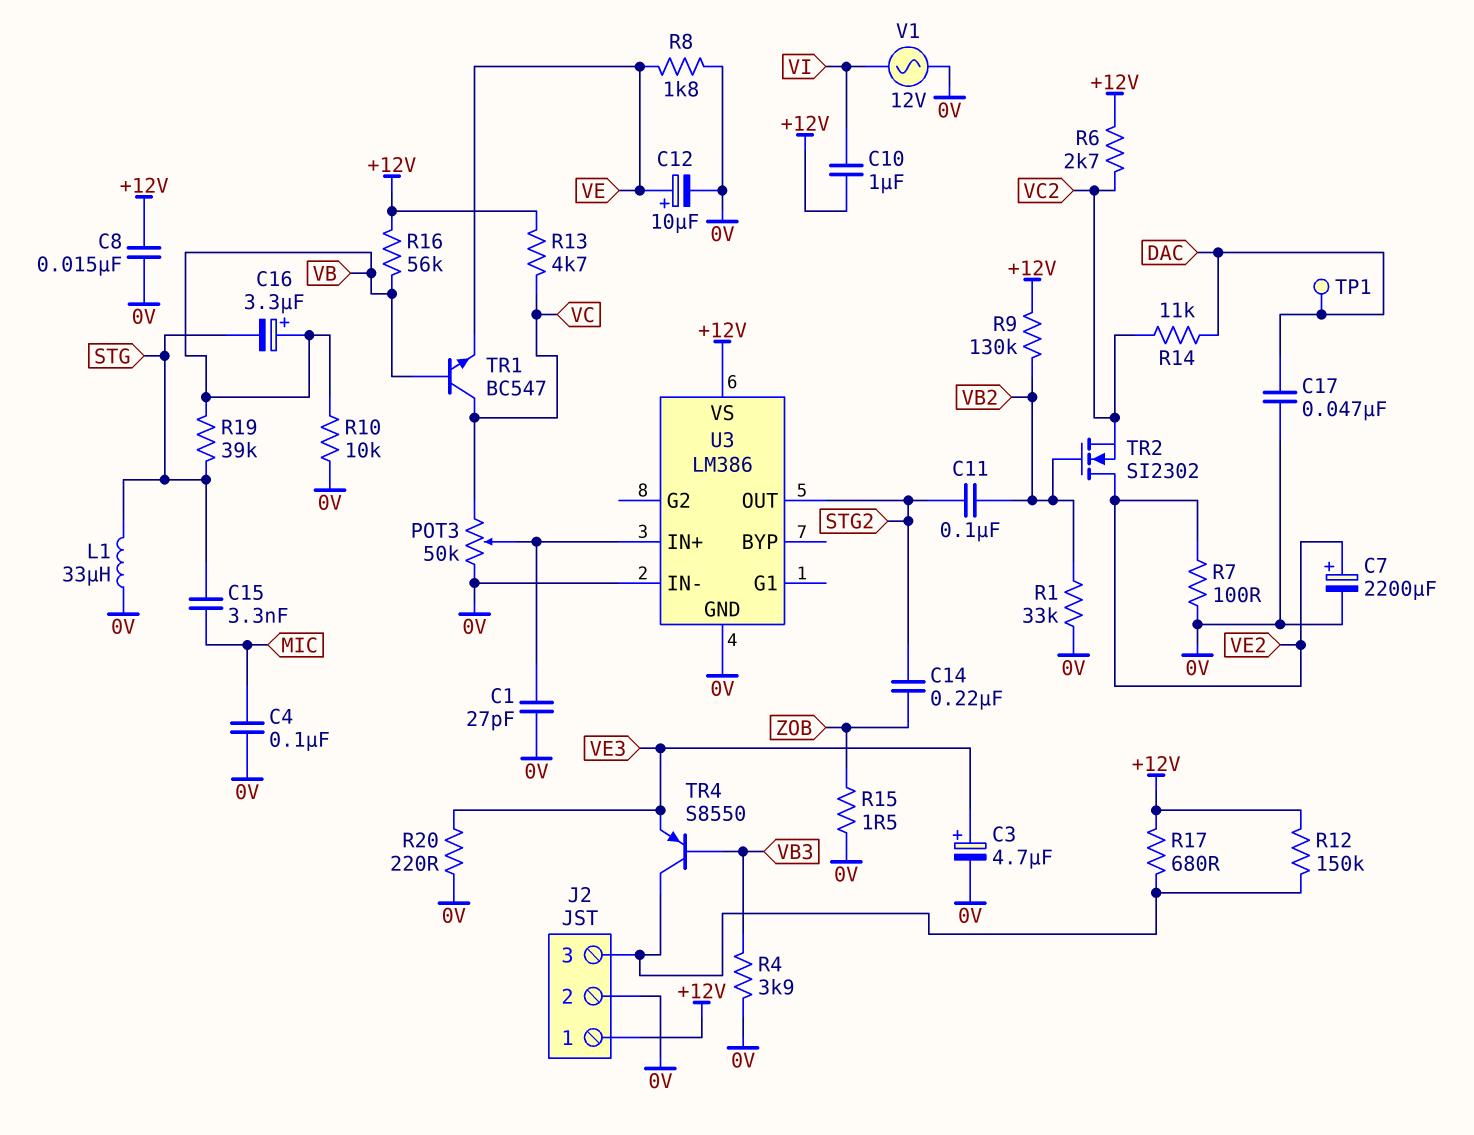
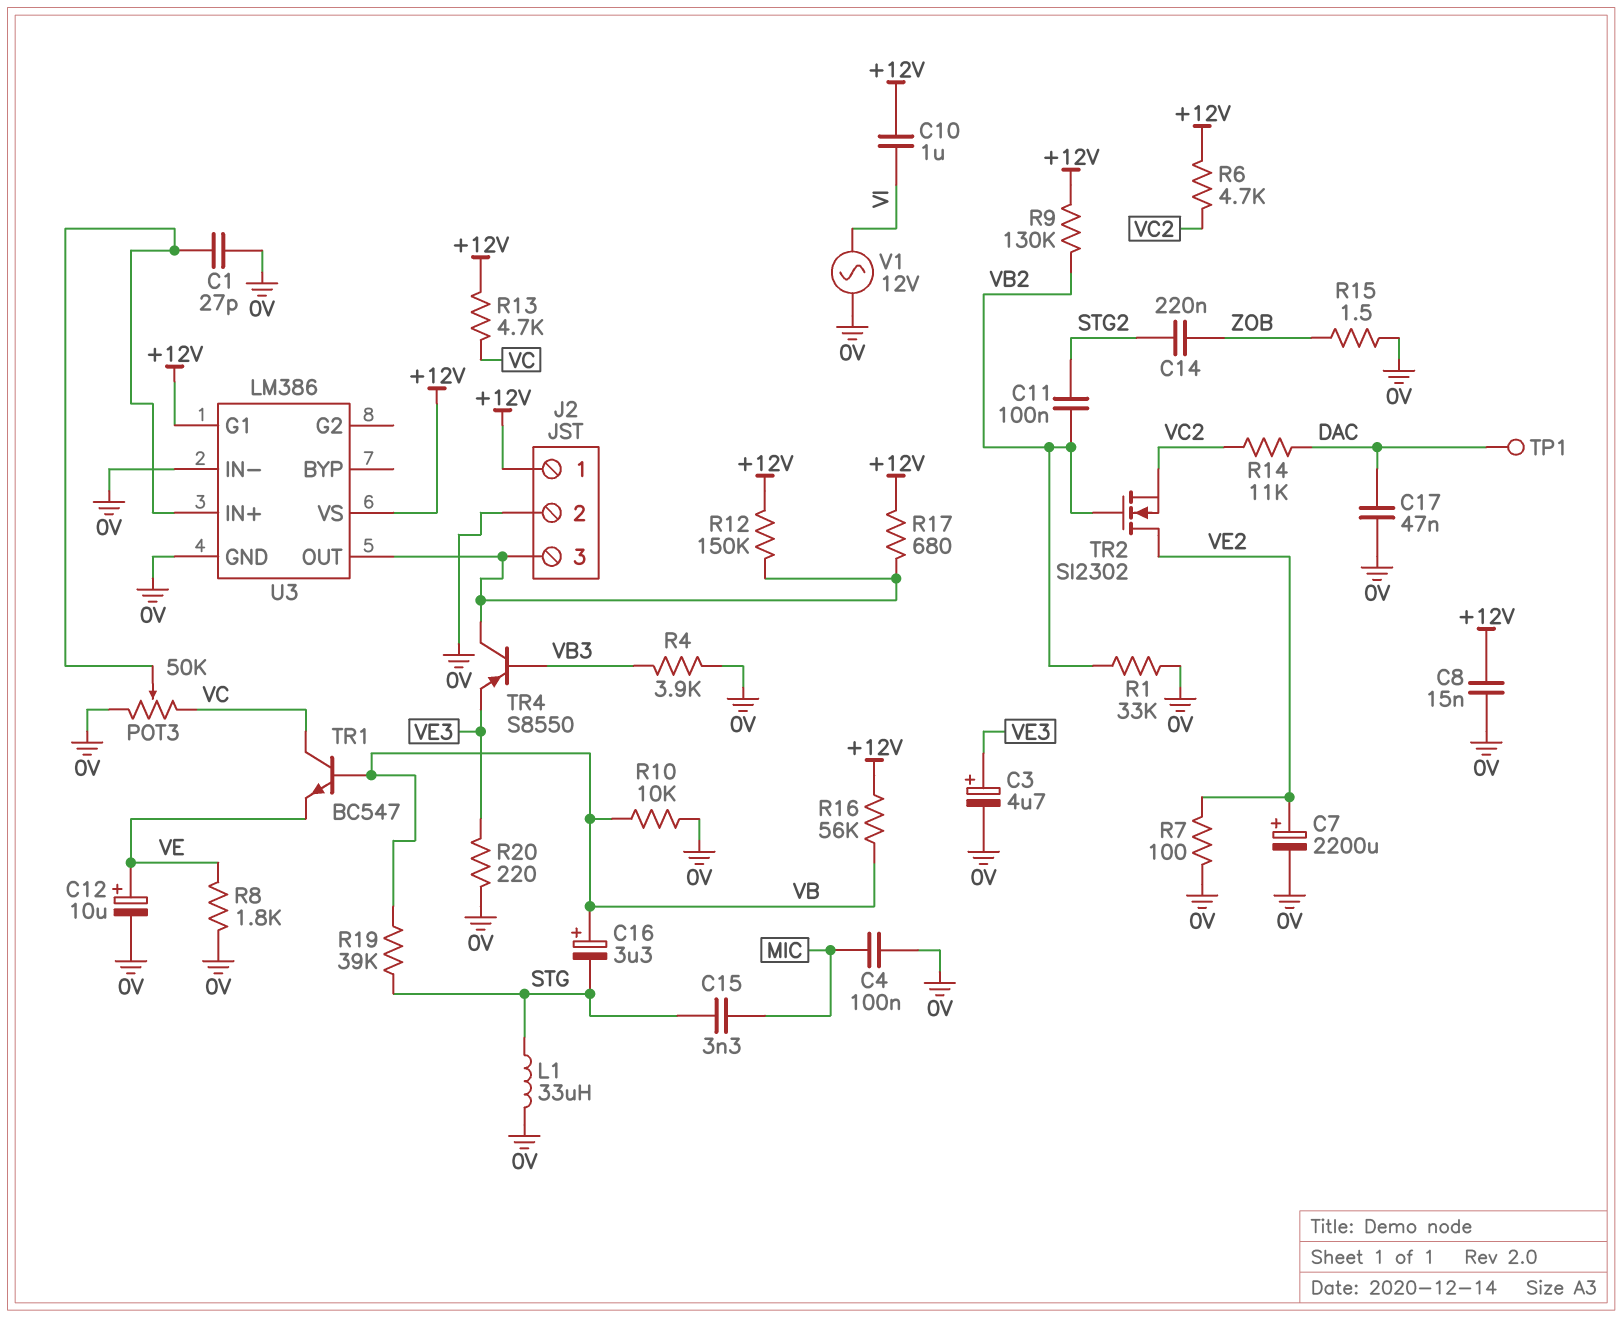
R6: 2.7k (+12V, VC2) -> 4.7k (+12V, VC2)
U3 pin G1: none -> +12V
U3 pin OUT: STG2 -> J2/3

